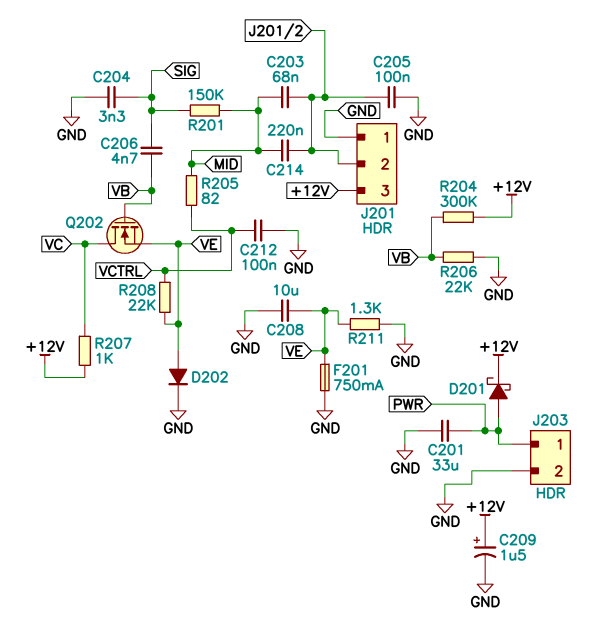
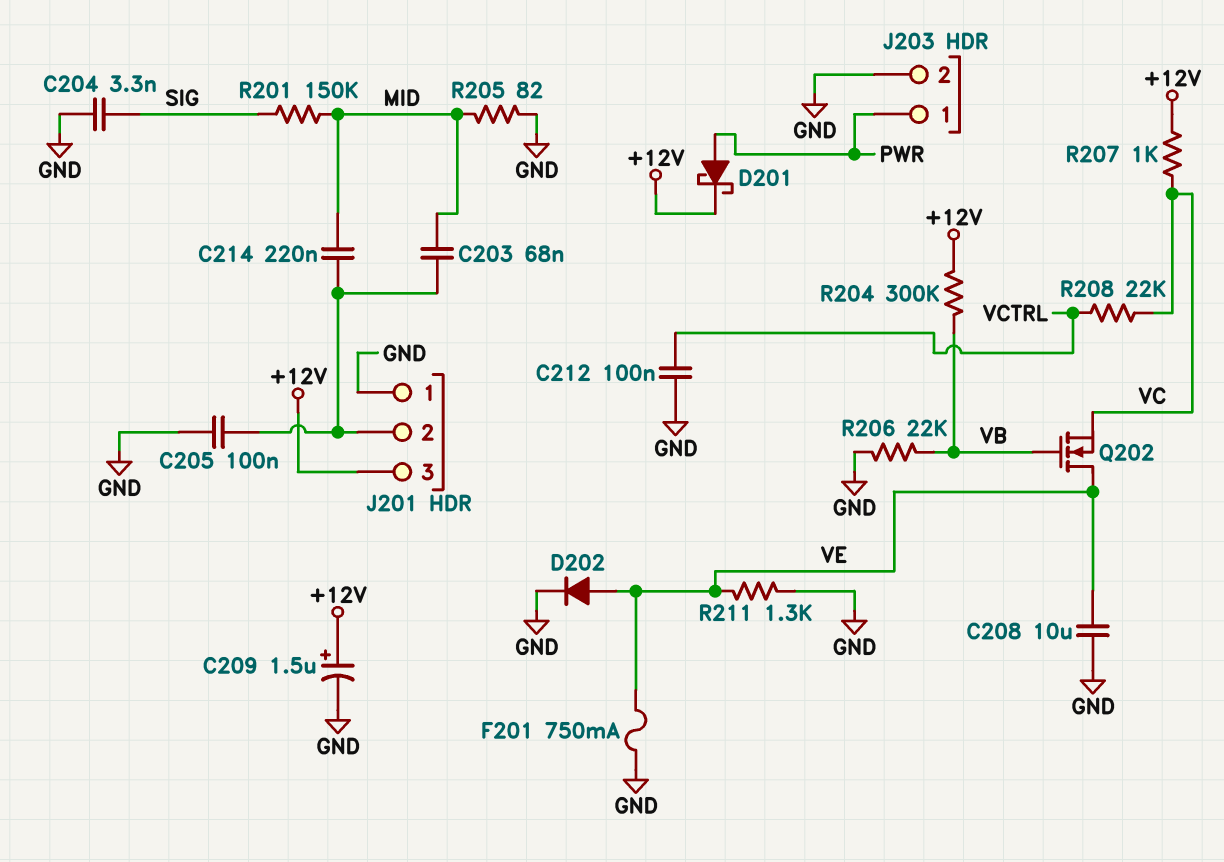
C201: 33uF (GND, PWR) -> none
C206: 4.7nF (SIG, VB) -> none
Q202: NMOS (G VB, D VC, S VE) -> NMOS (G VB, D VE, S VC)
R205: 82 (MID, VCTRL) -> 82 (GND, MID)
R208: 22k (VCTRL, VE) -> 22k (VC, VCTRL)

